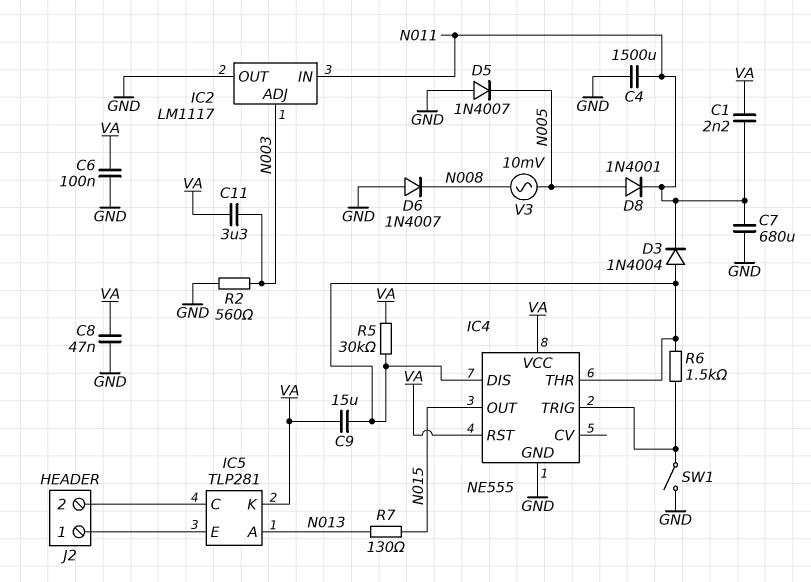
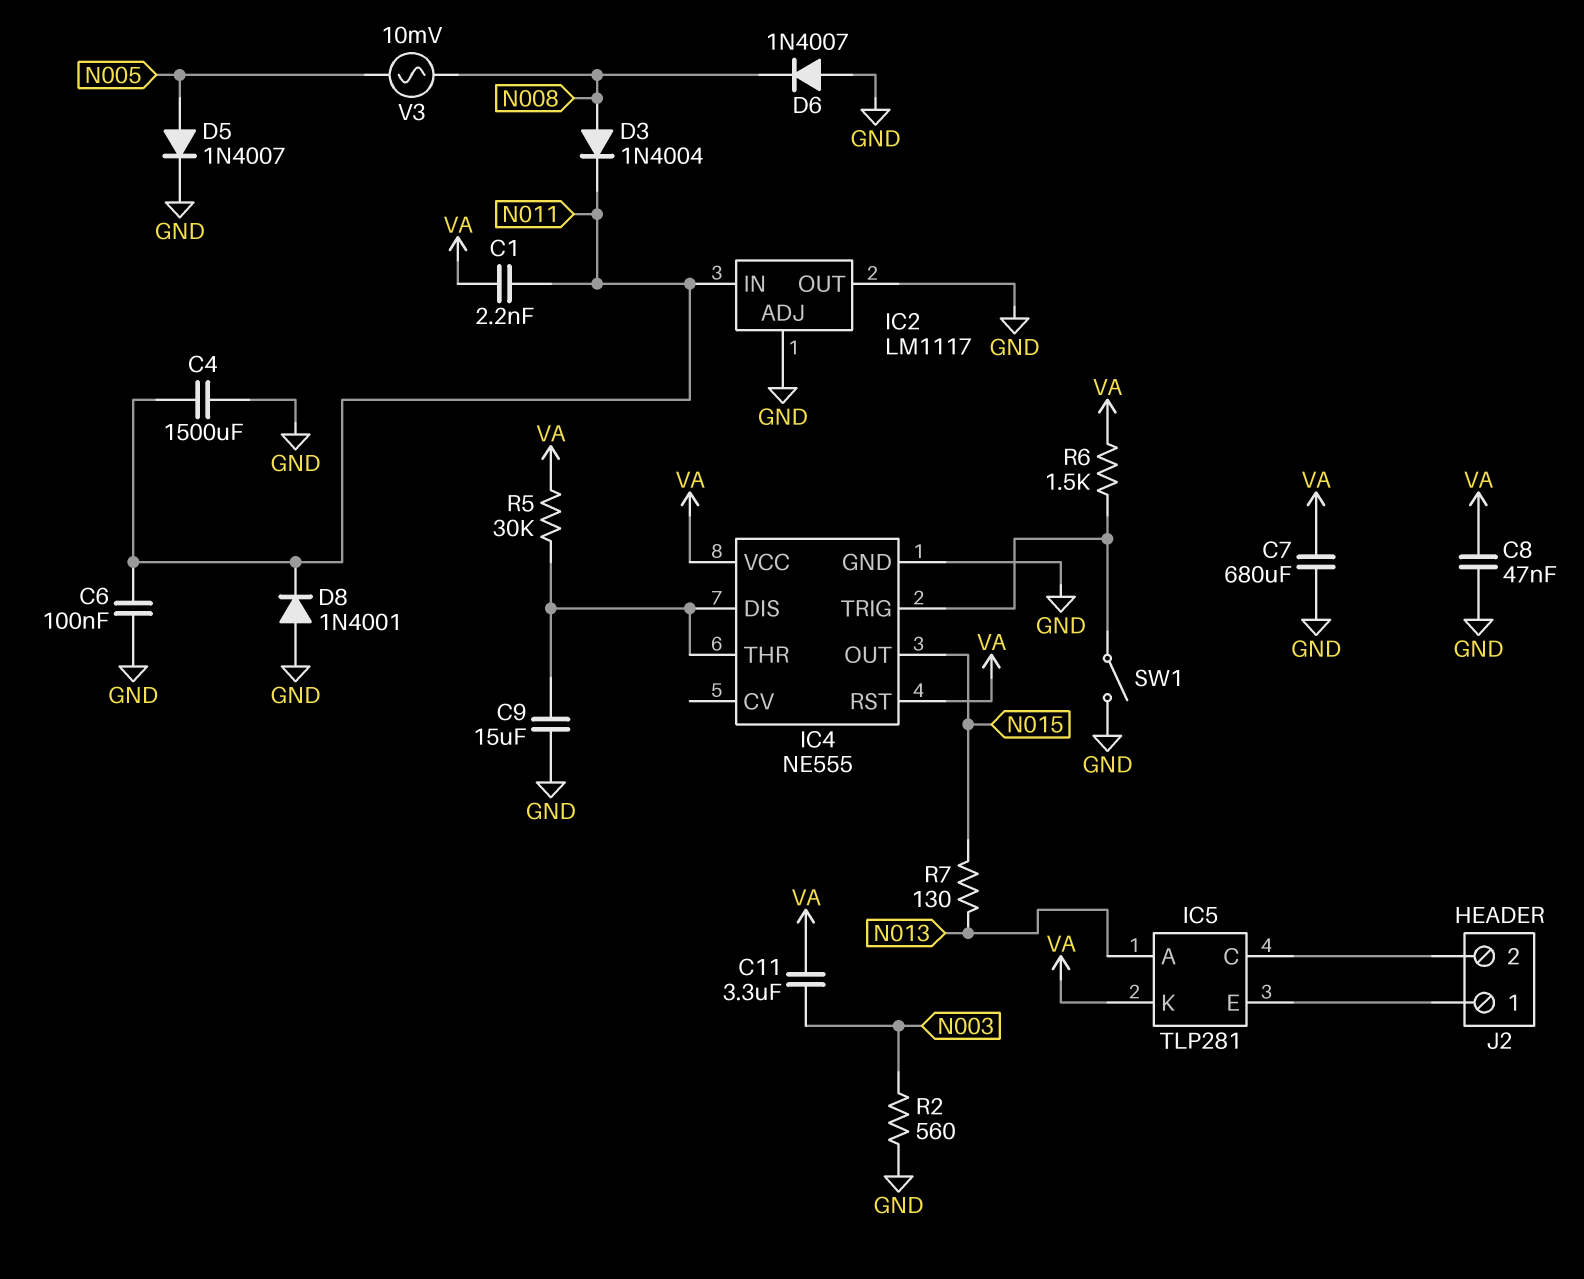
C6: 100nF (GND, VA) -> 100nF (GND, N011)
C7: 680uF (GND, N011) -> 680uF (GND, VA)
C9: 15uF (IC4/DIS, VA) -> 15uF (GND, IC4/DIS)
D3: diode 1N4004 (A IC4/DIS, K N011) -> diode 1N4004 (A N008, K N011)
D5: diode 1N4007 (A GND, K N005) -> diode 1N4007 (A N005, K GND)
D8: diode 1N4001 (A N005, K N011) -> diode 1N4001 (A GND, K N011)
IC2 pin ADJ: N003 -> GND
R6: 1.5k (IC4/DIS, IC4/TRIG) -> 1.5k (IC4/TRIG, VA)

